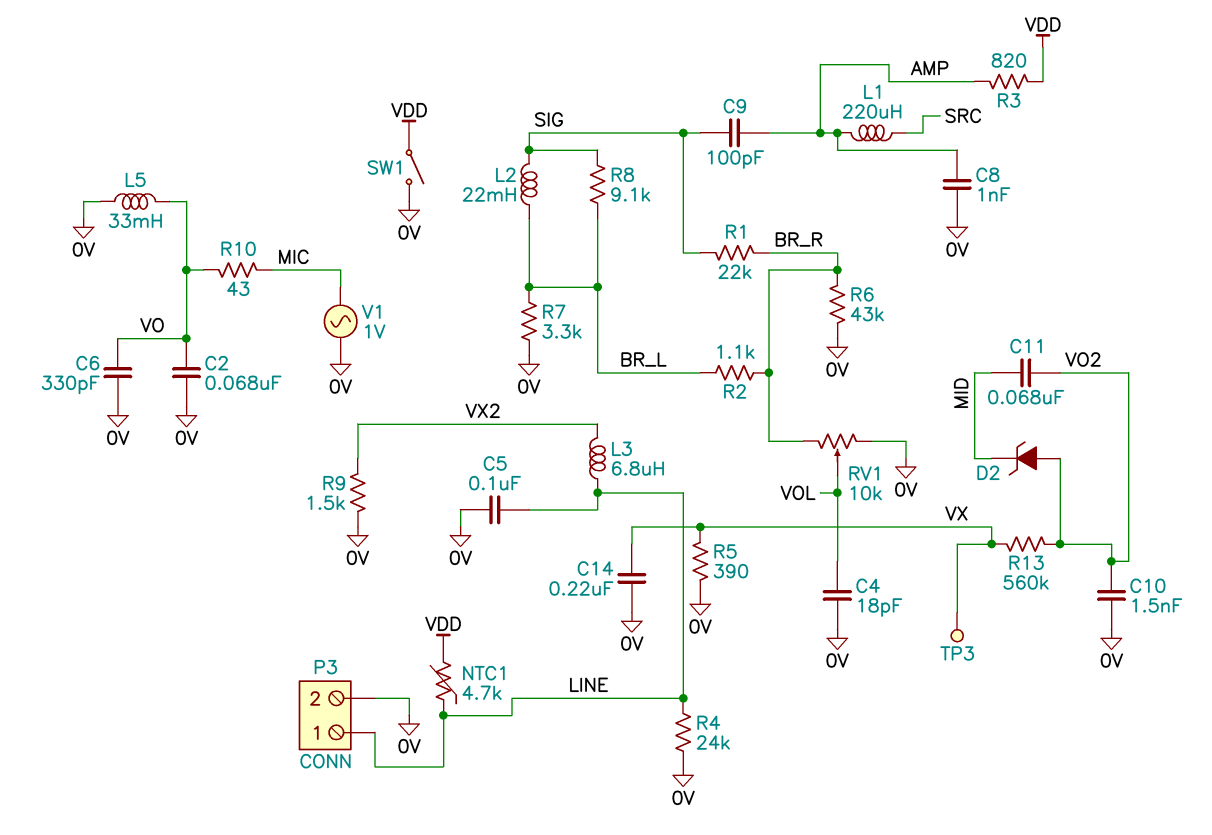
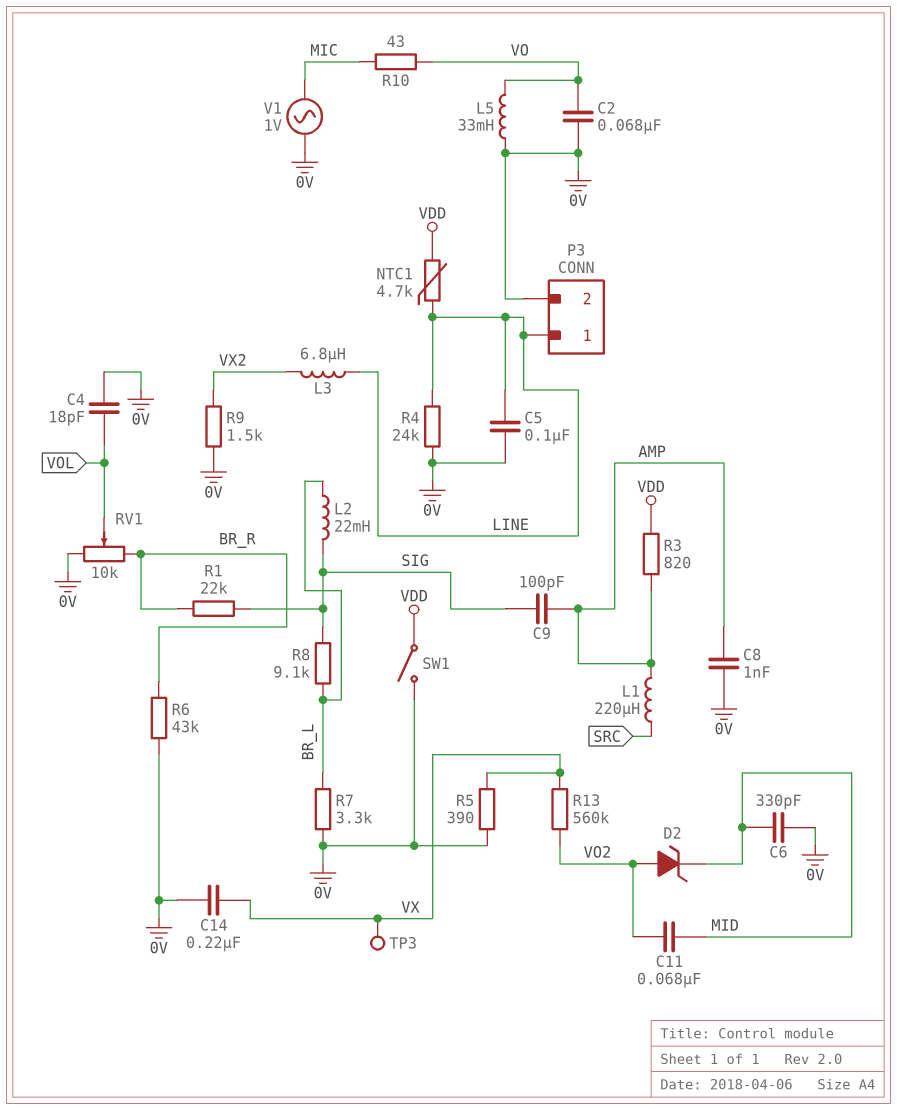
C6: 330pF (0V, VO) -> 330pF (0V, MID)
C10: 1.5nF (0V, VO2) -> none
R2: 1.1k (BR_L, BR_R) -> none

